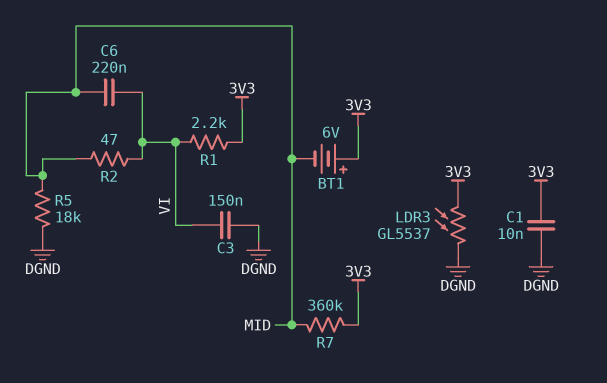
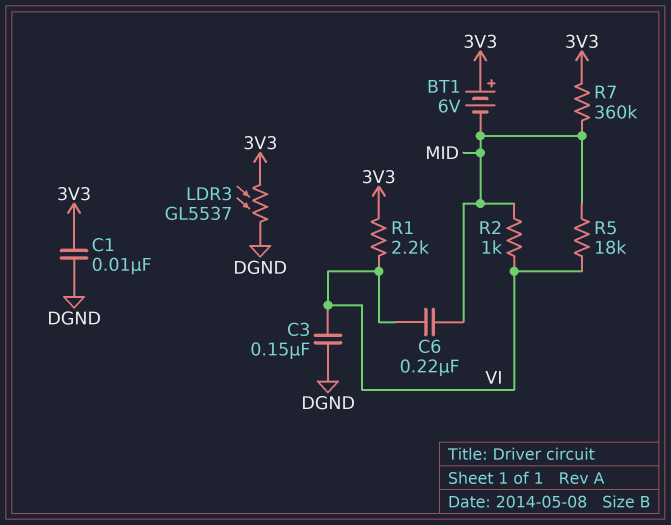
R2: 47 (MID, VI) -> 1k (MID, VI)
R5: 18k (DGND, MID) -> 18k (MID, VI)

